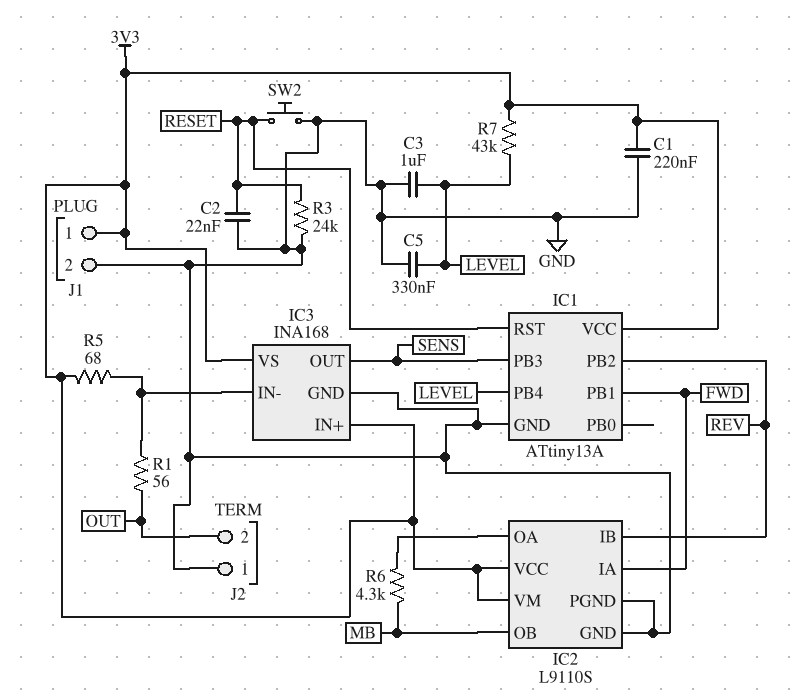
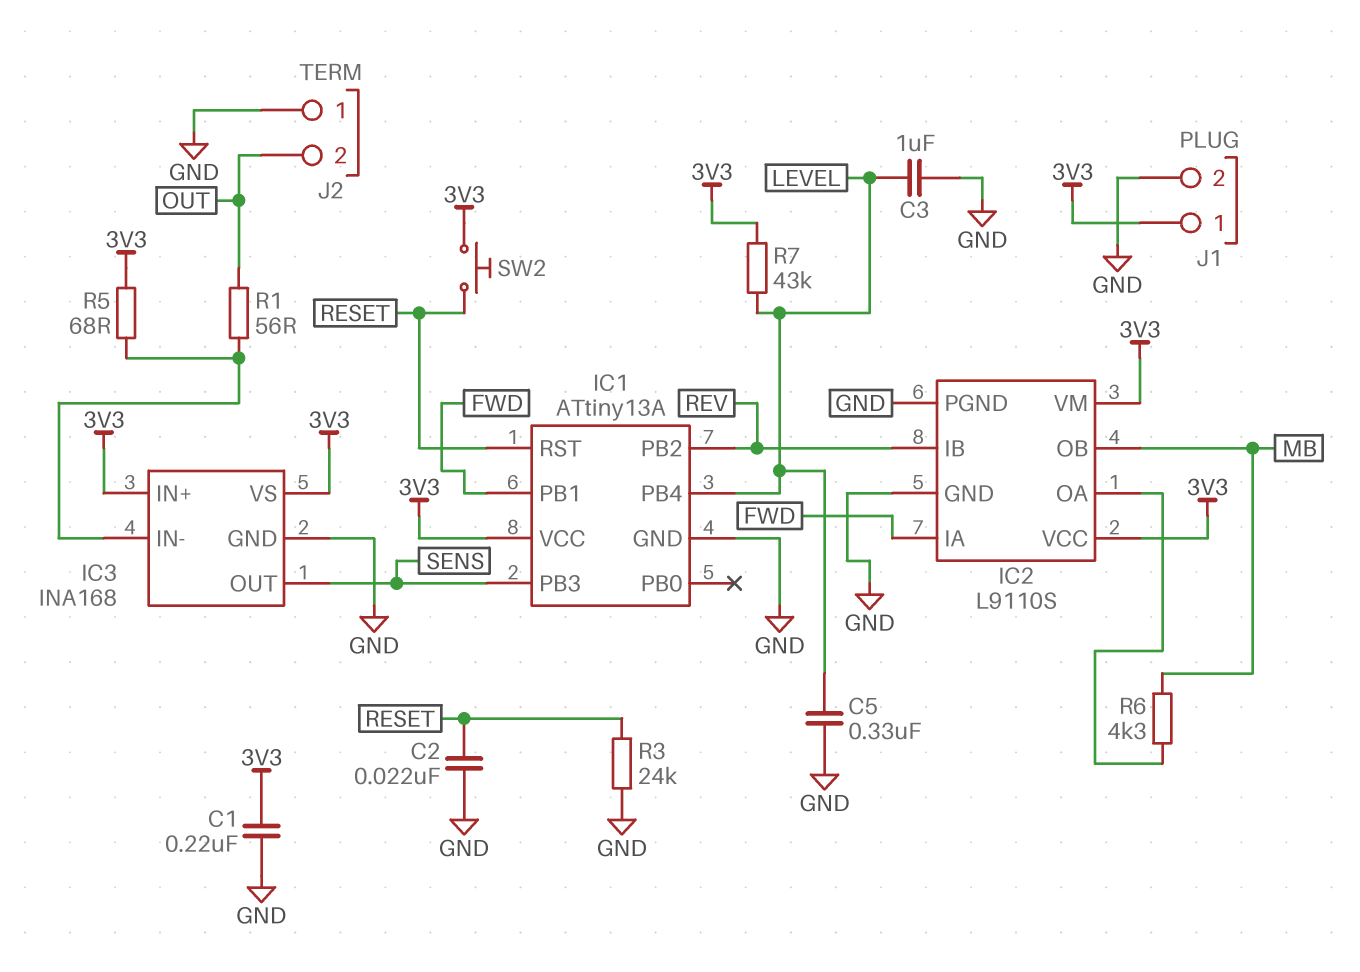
SW2: button (GND, RESET) -> button (3V3, RESET)

